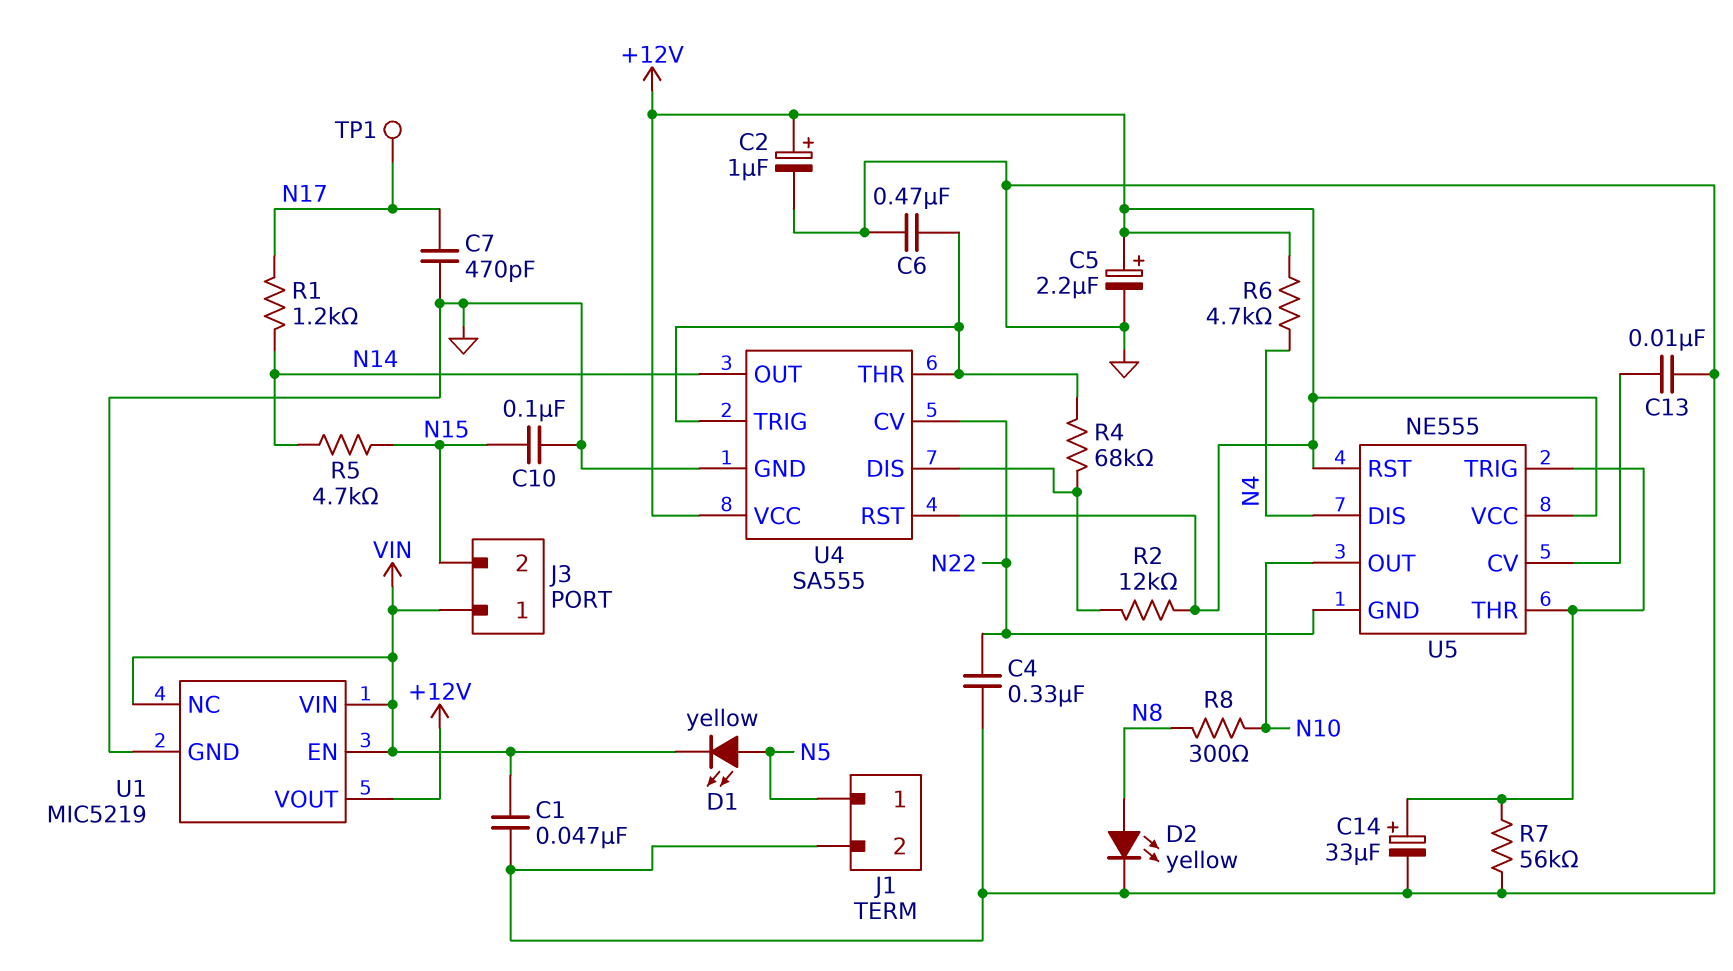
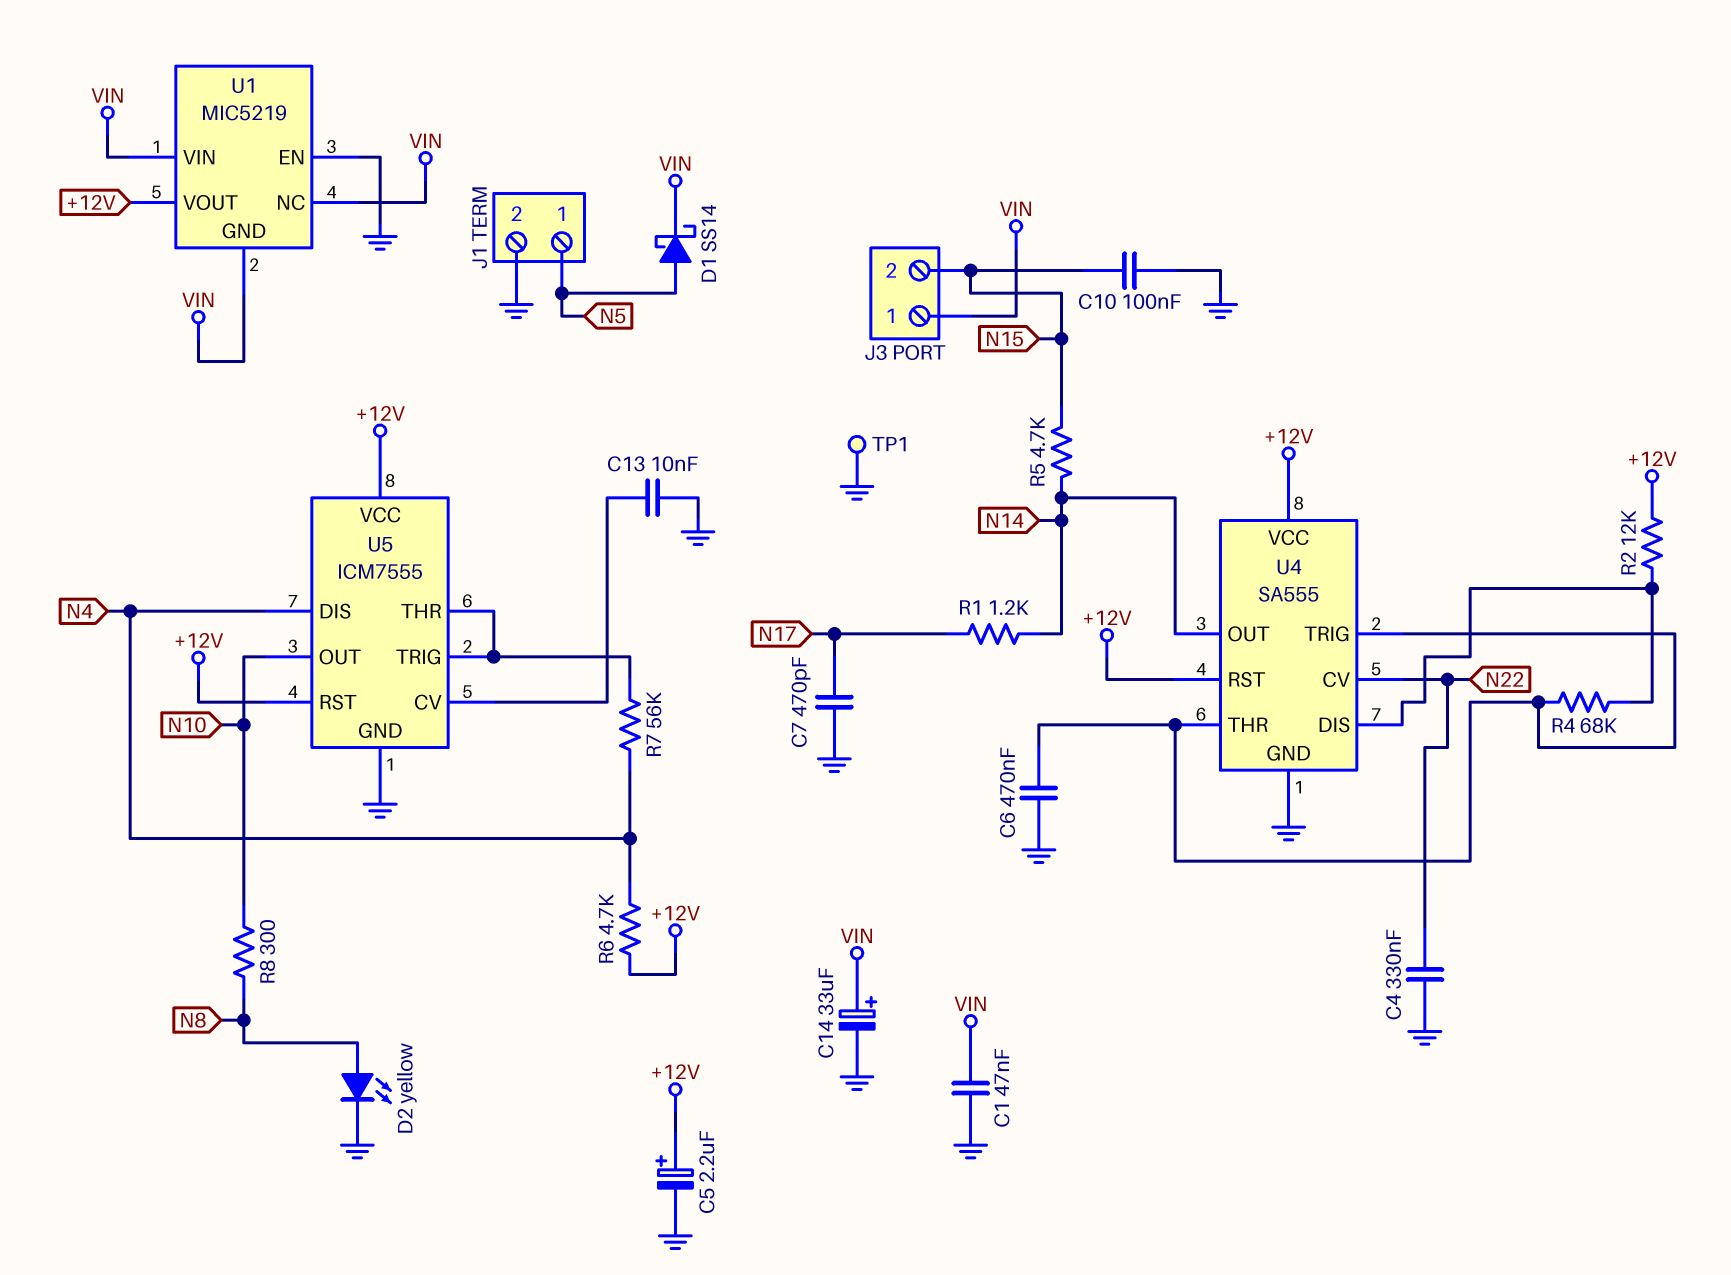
C2: 1uF (plus +12V, minus GND) -> none
C14: 33uF (plus U5/THR, minus GND) -> 33uF (plus VIN, minus GND)
D1: LED yellow (A N5, K VIN) -> schottky SS14 (A N5, K VIN)
R7: 56k (GND, U5/THR) -> 56k (N4, U5/THR)
TP1: test point (N17) -> test point (GND)
U1 pin EN: VIN -> GND
U1 pin GND: GND -> VIN
U5: NE555 -> ICM7555
U5 pin GND: N22 -> GND

